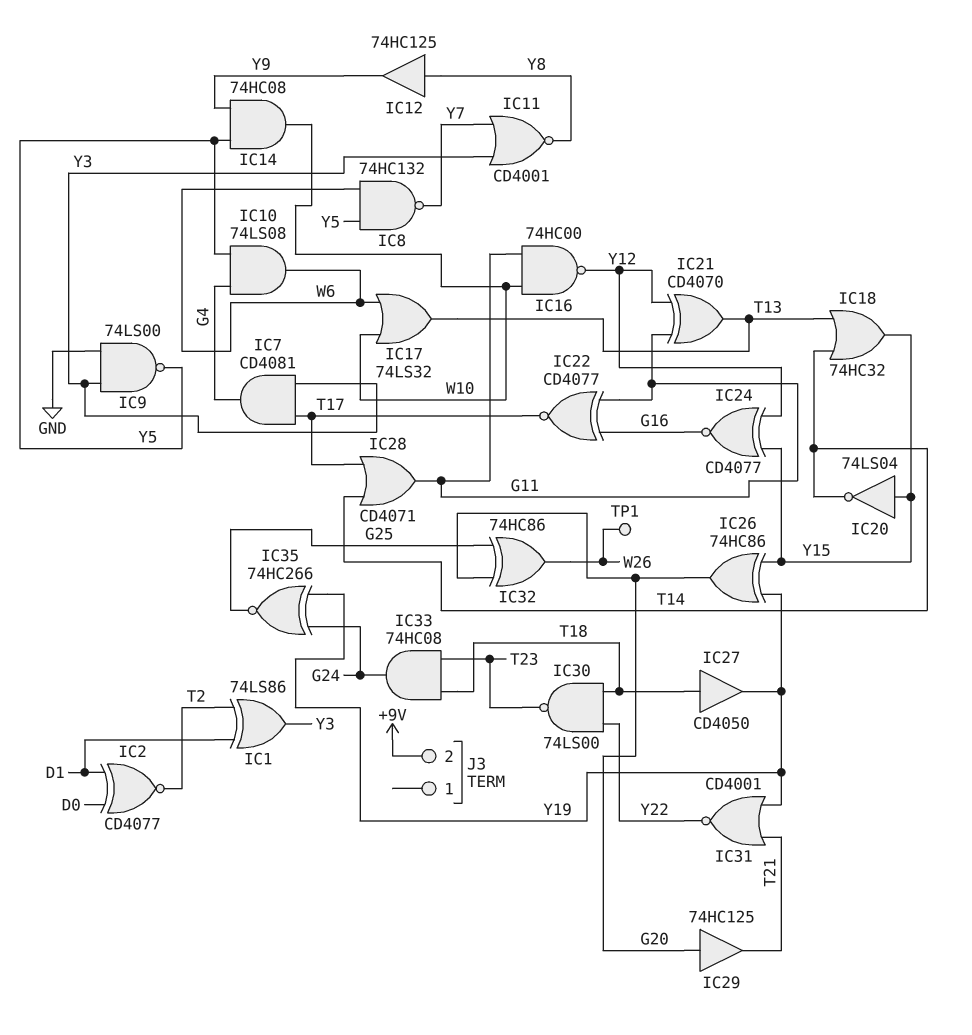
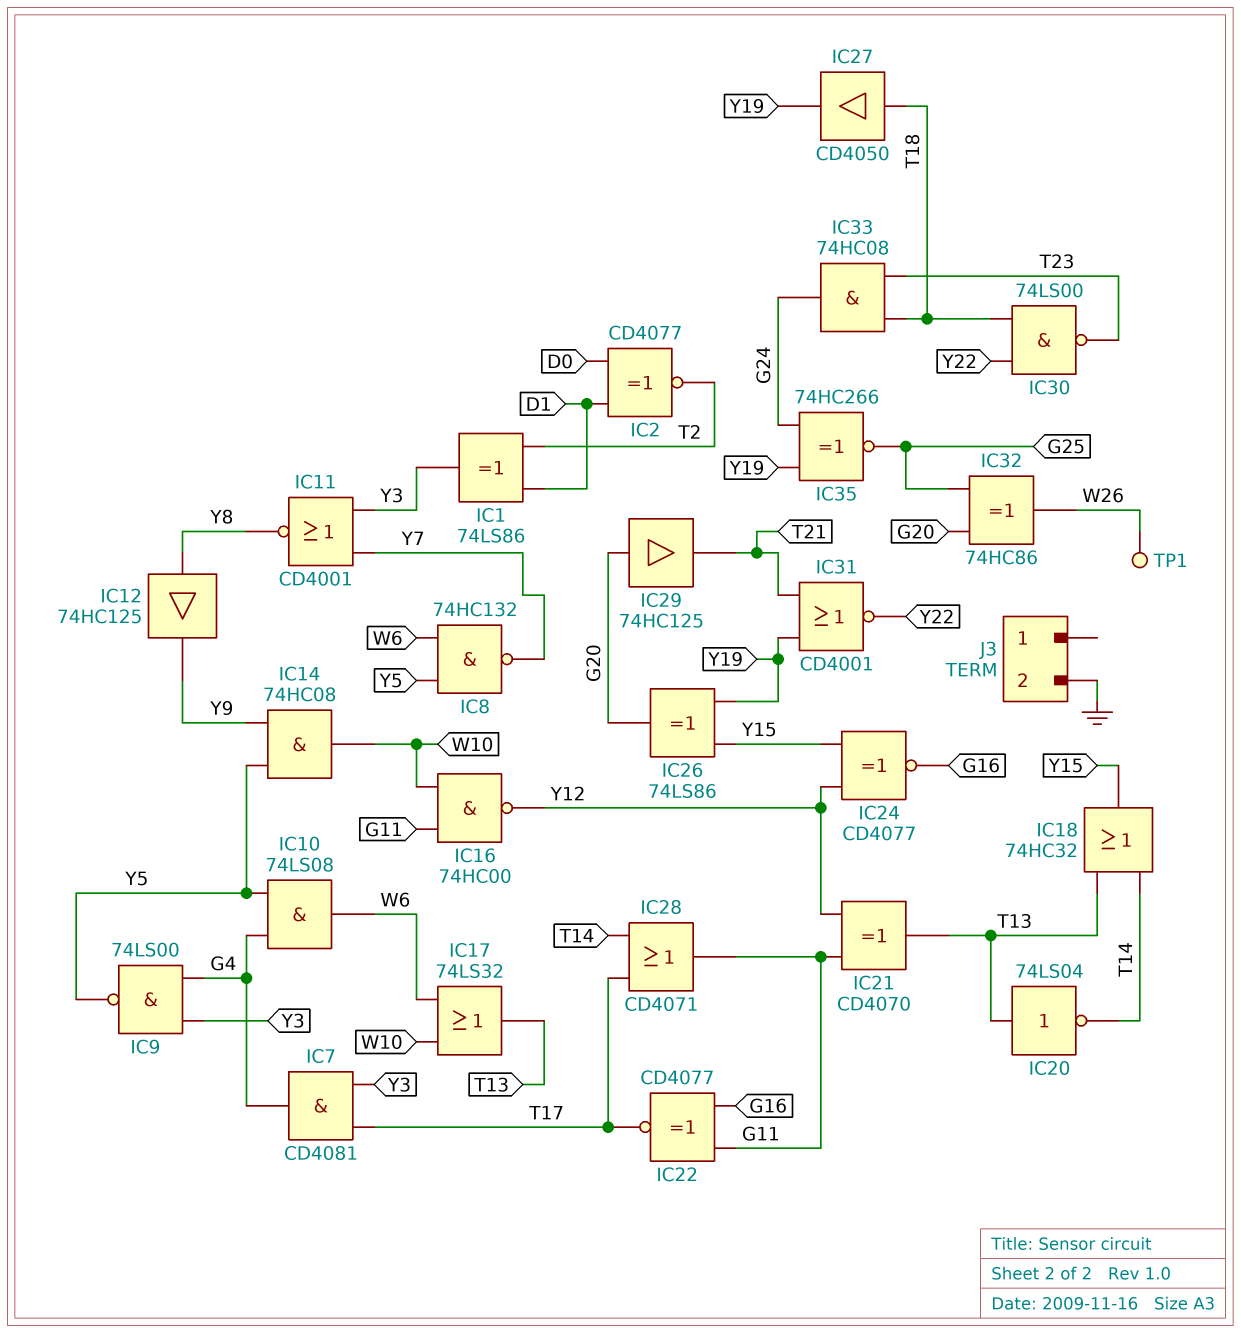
IC9: NAND 74LS00 (in GND, in Y3, out Y5) -> NAND 74LS00 (in G4, in Y3, out Y5)
IC20: NOT 74LS04 (in Y15, out T14) -> NOT 74LS04 (in T13, out T14)
IC26: XOR 74HC86 (in Y15, in Y19, out G20) -> XOR 74LS86 (in Y15, in Y19, out G20)
J3 pin 2: +9V -> GND

